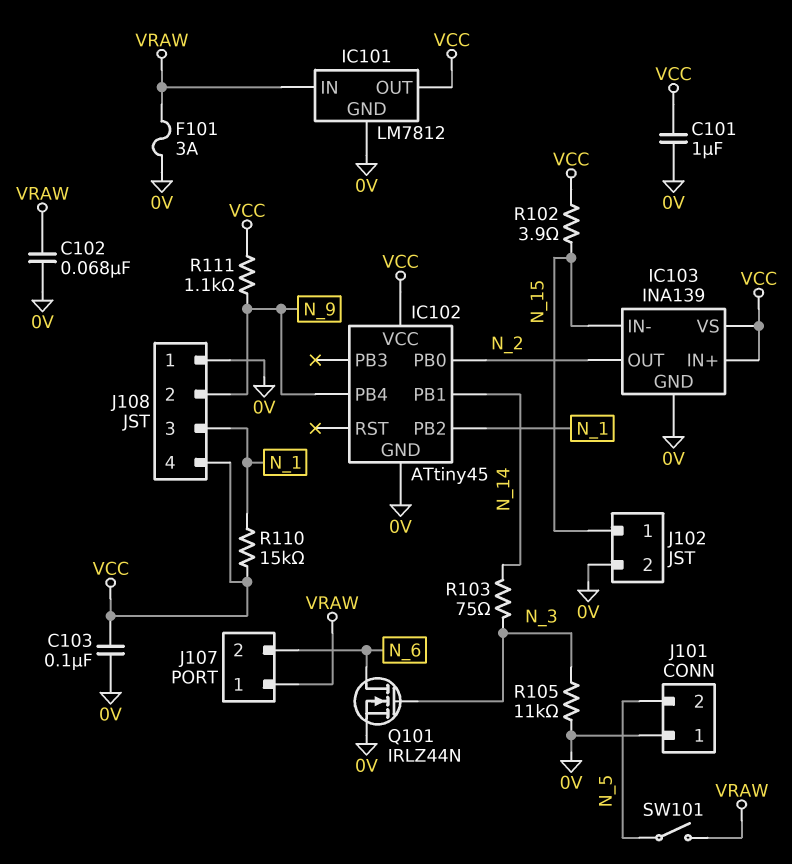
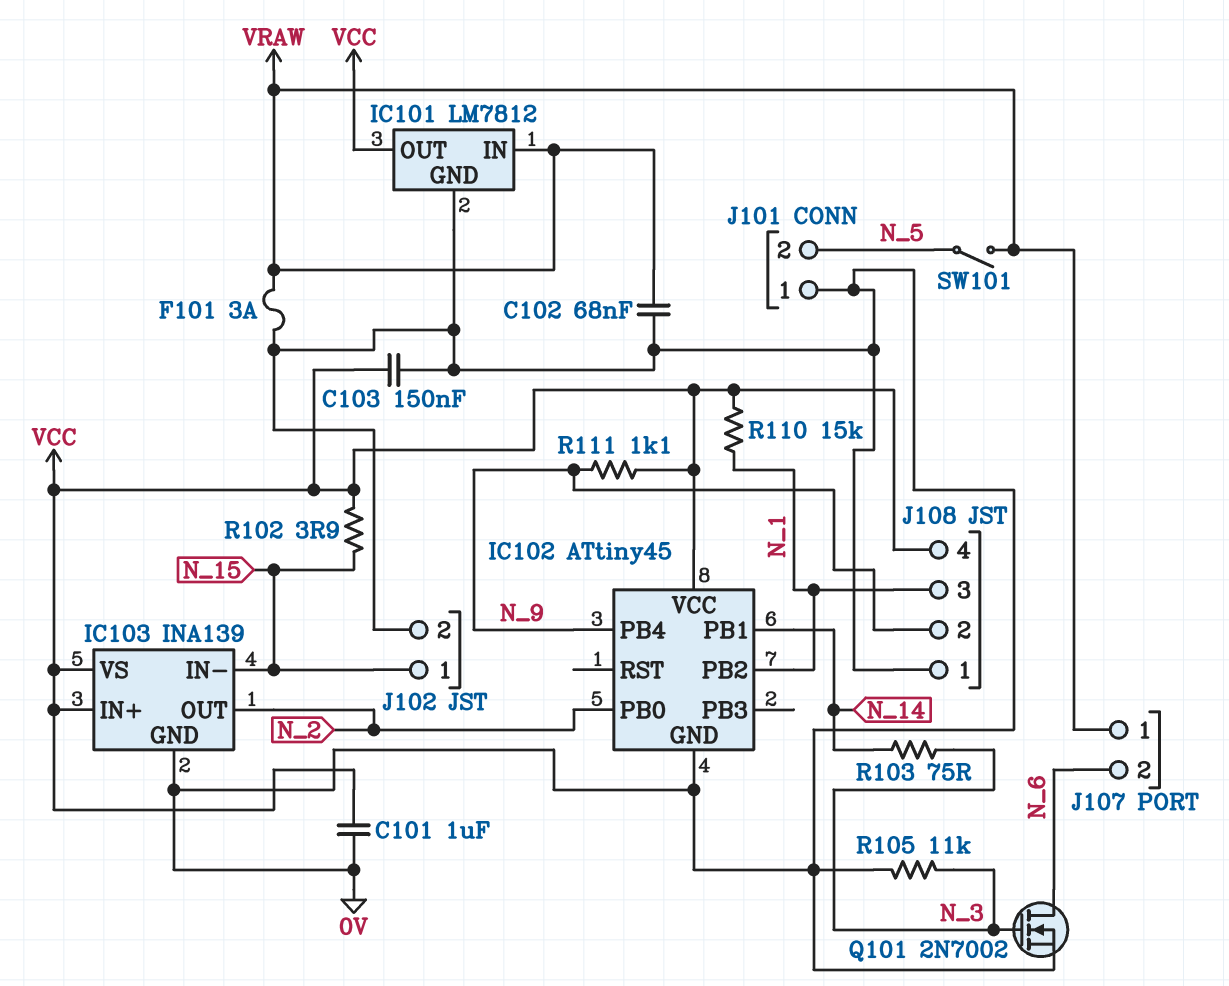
C103: 100nF (0V, VCC) -> 150nF (0V, VCC)
Q101: NMOS IRLZ44N (G N_3, D N_6, S 0V) -> NMOS 2N7002 (G N_3, D N_6, S 0V)

